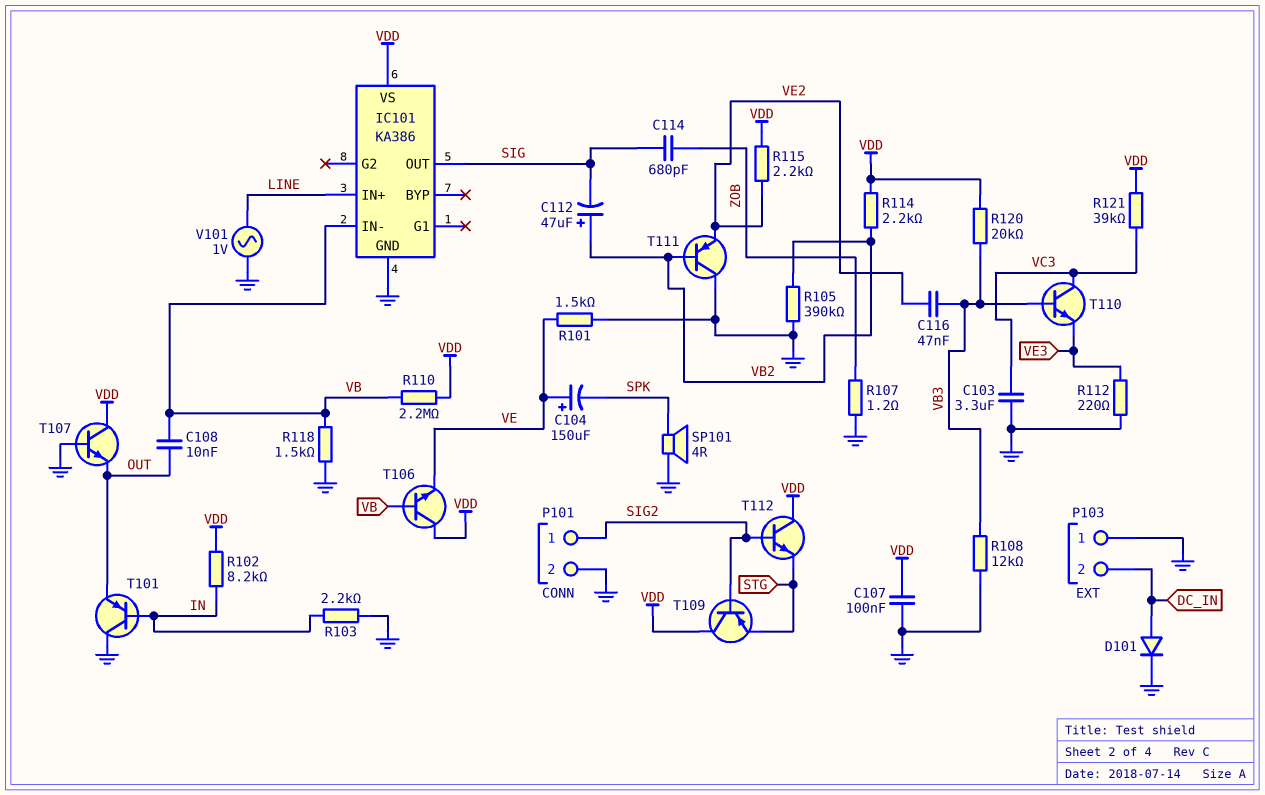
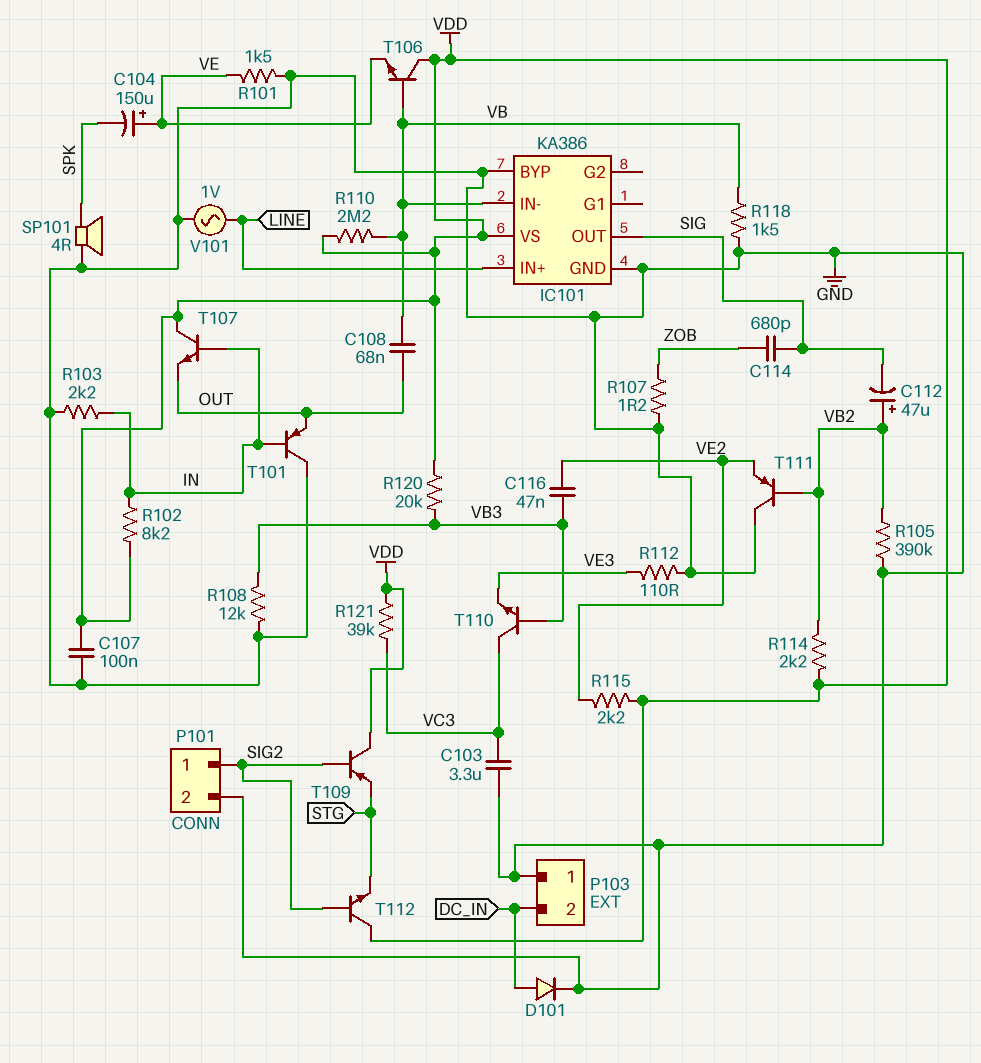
C108: 10nF (OUT, VB) -> 68nF (OUT, VB)
IC101 pin BYP: none -> GND
R112: 220 (GND, VE3) -> 110 (GND, VE3)
T107: NPN (B GND, C VDD, E OUT) -> NPN (B IN, C VDD, E OUT)

